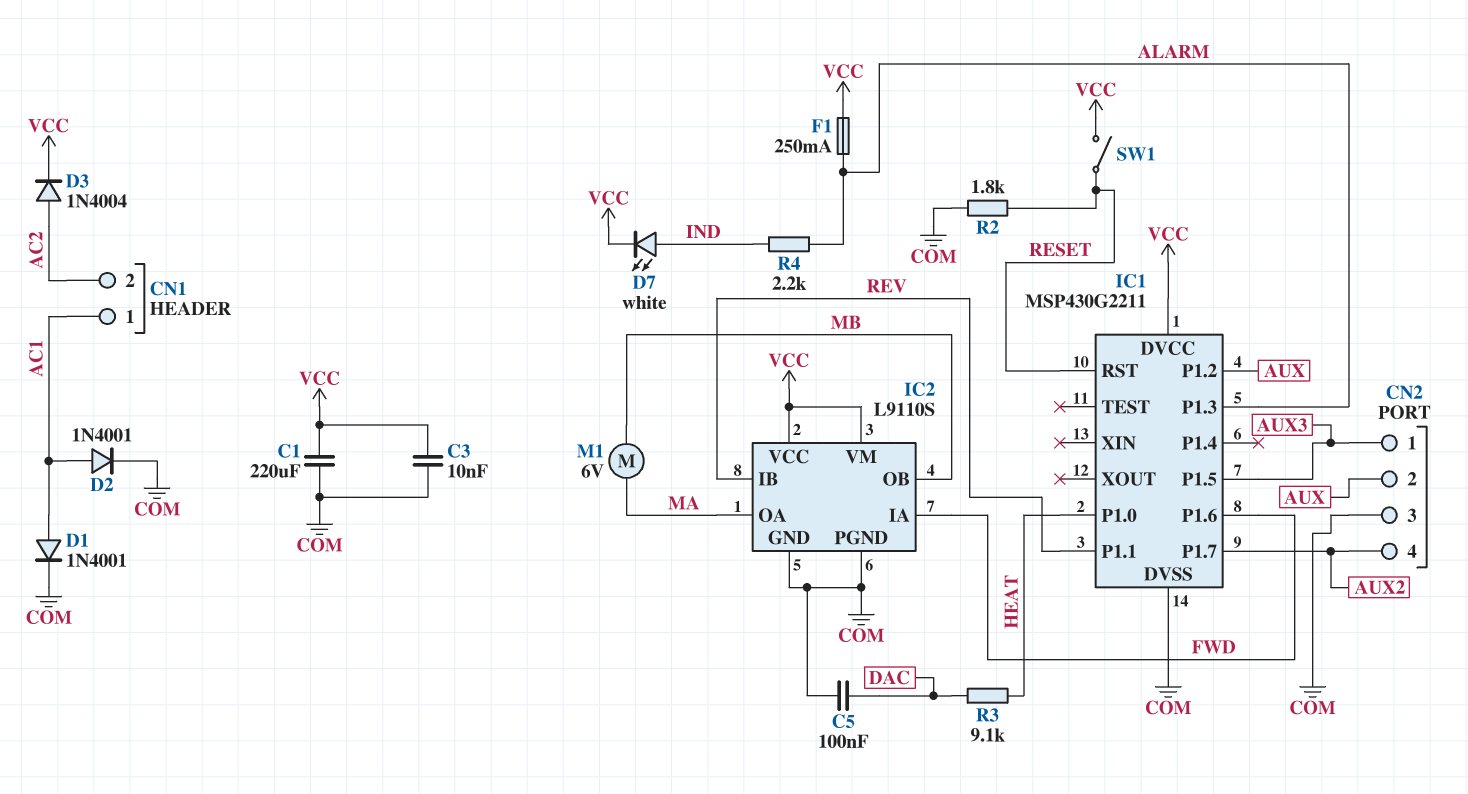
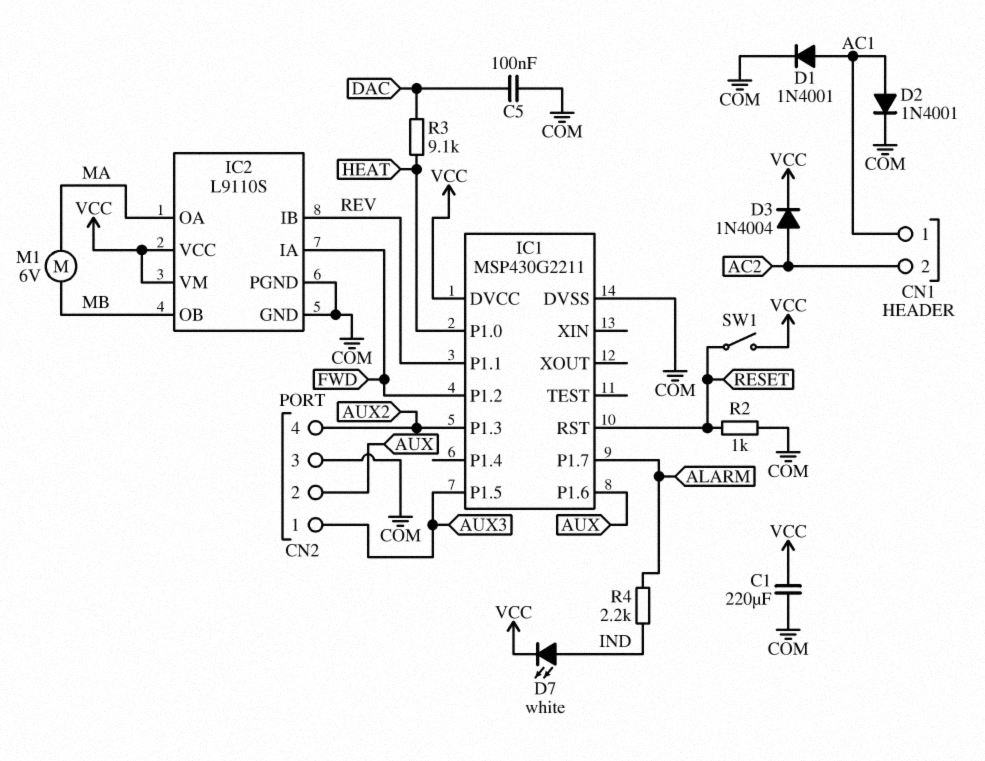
C3: 10nF (COM, VCC) -> none
F1: 250mA (ALARM, VCC) -> none
IC1 pin P1.2: AUX -> FWD
IC1 pin P1.3: ALARM -> AUX2
IC1 pin P1.6: FWD -> AUX
IC1 pin P1.7: AUX2 -> ALARM
R2: 1.8k (COM, RESET) -> 1k (COM, RESET)

